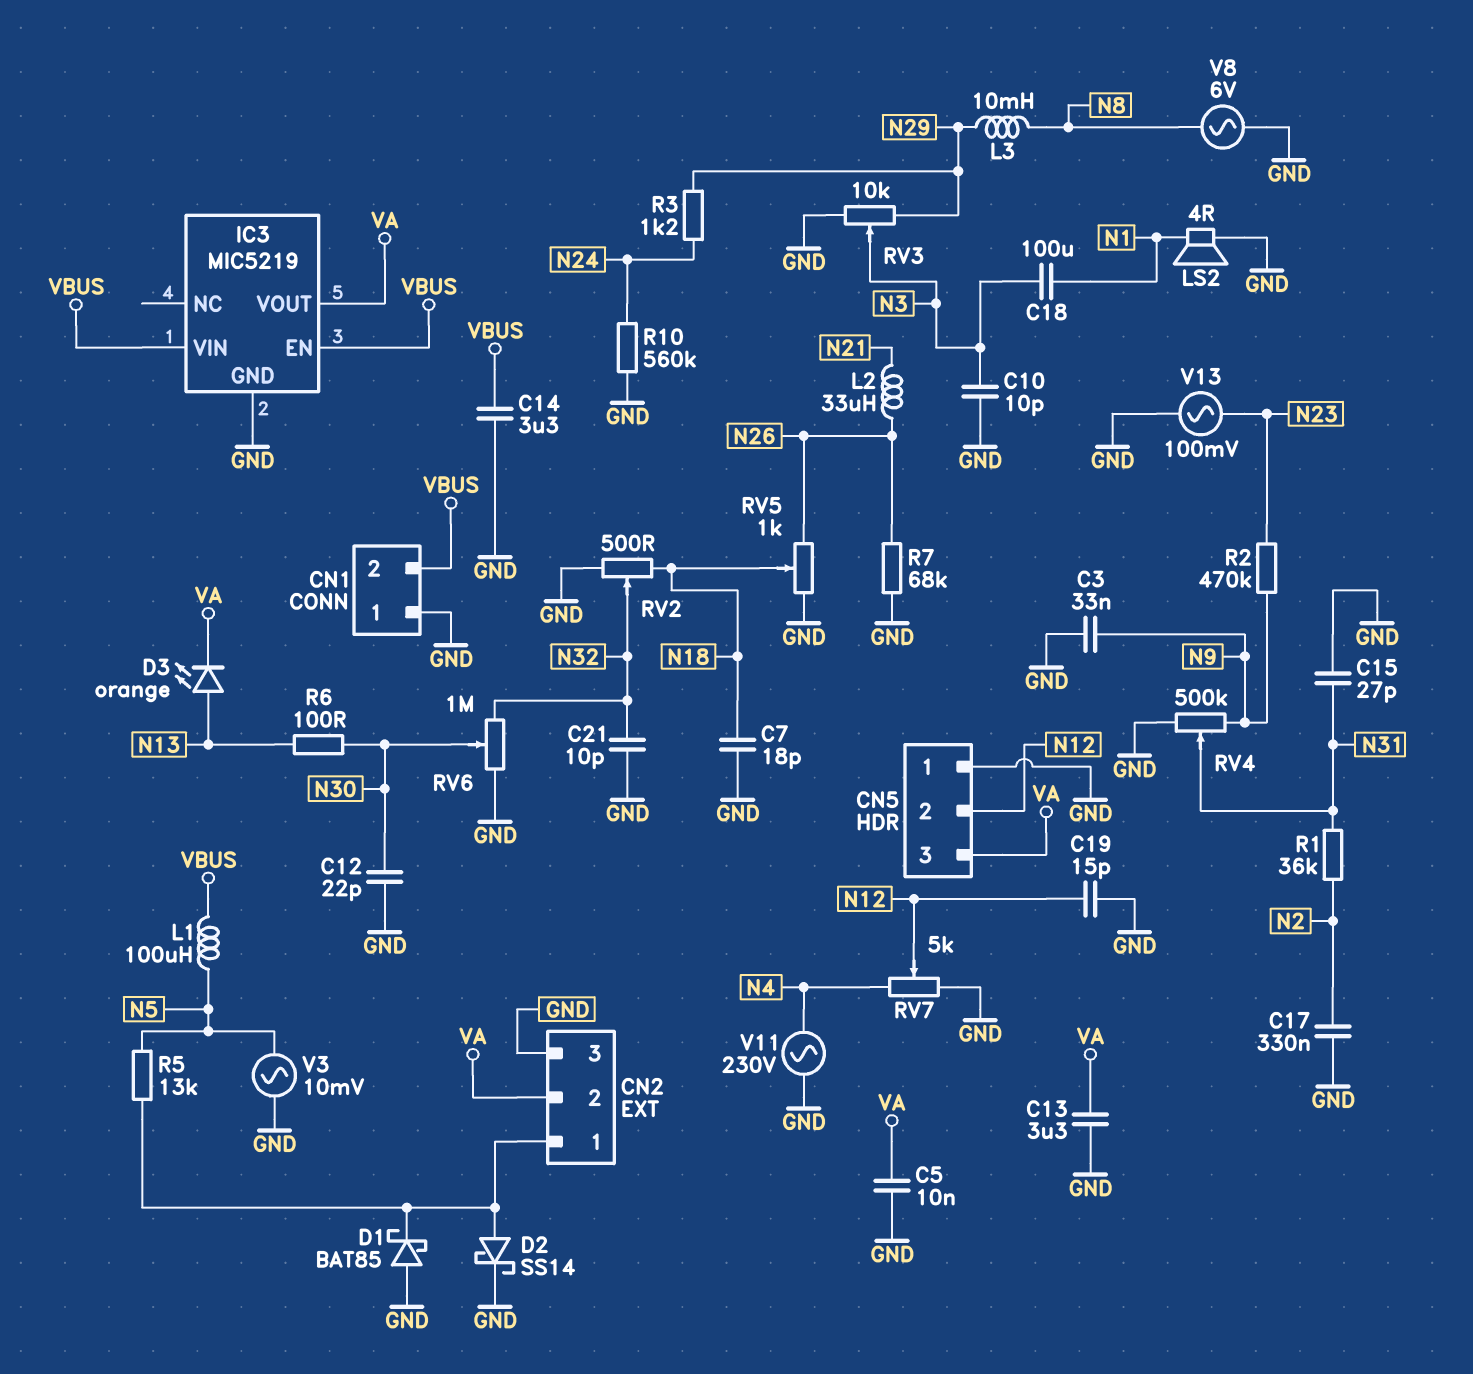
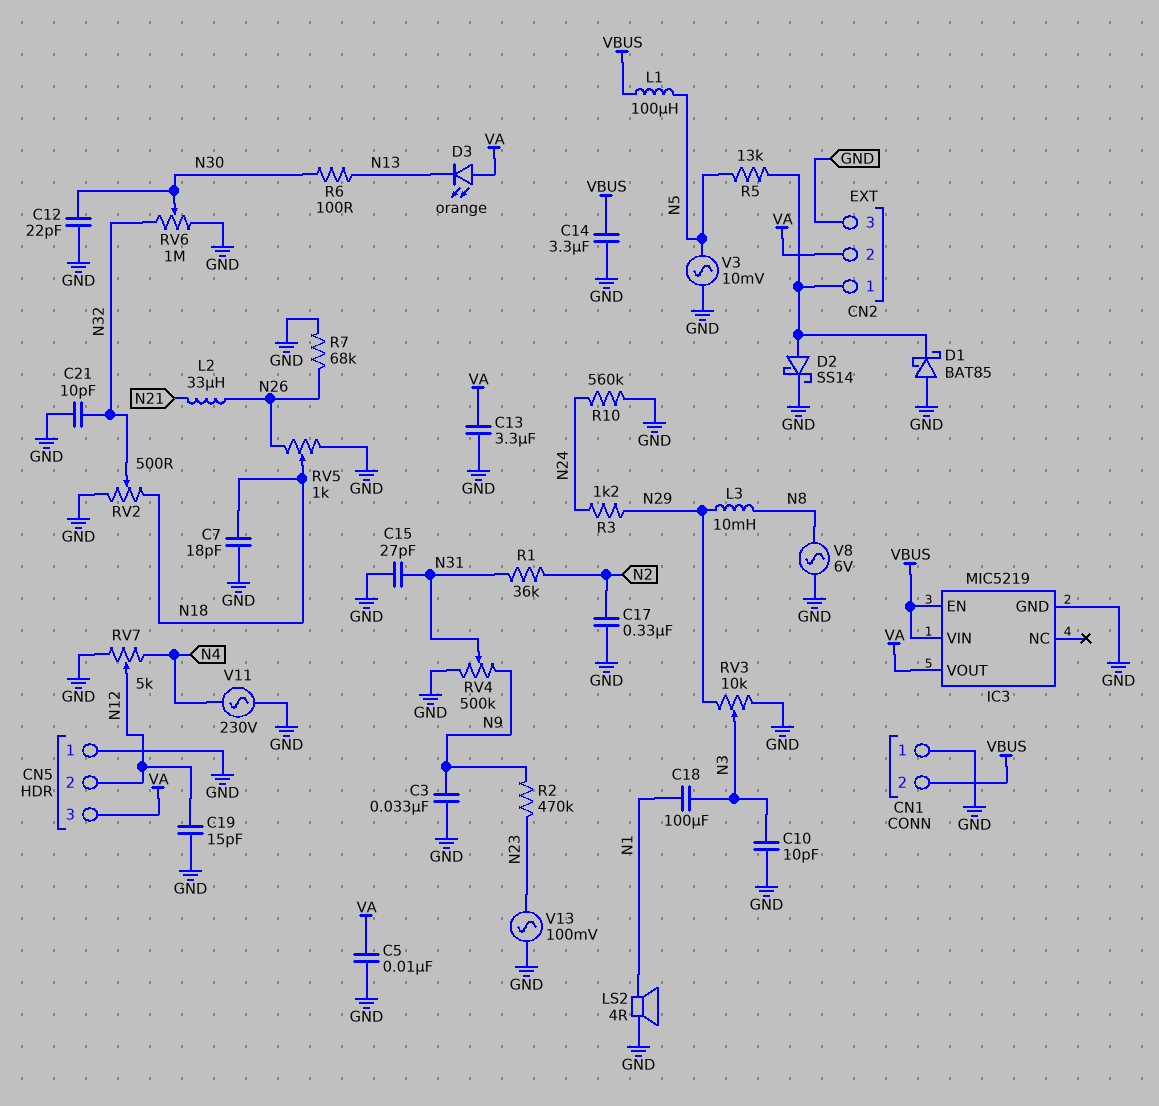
D3: LED orange (A N13, K VA) -> LED orange (A VA, K N13)

